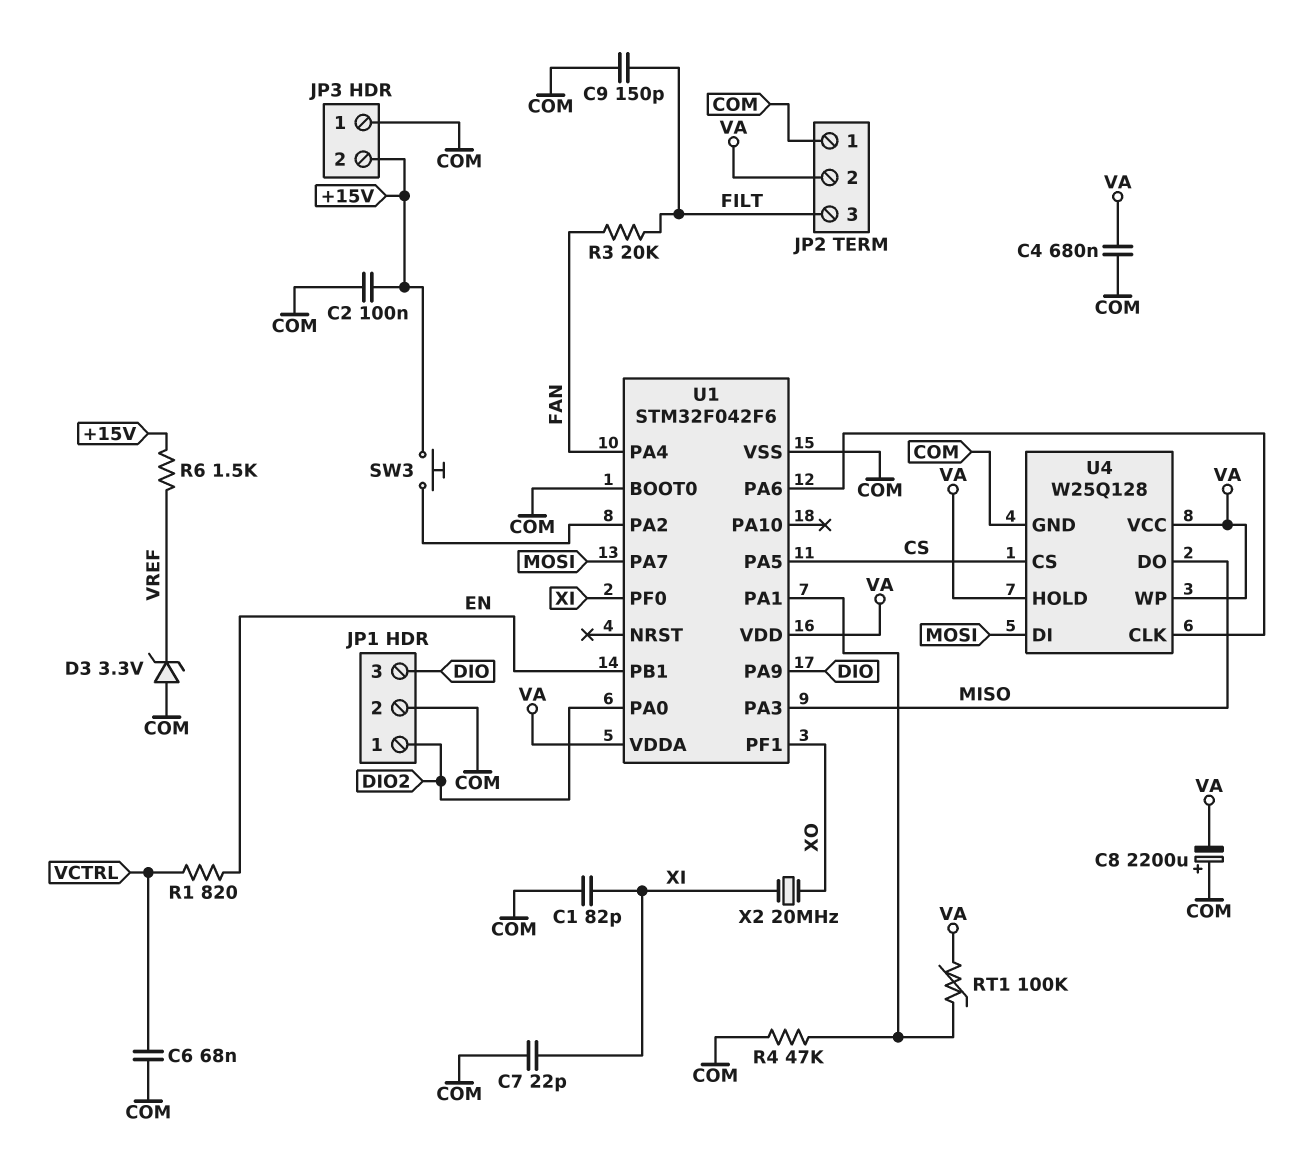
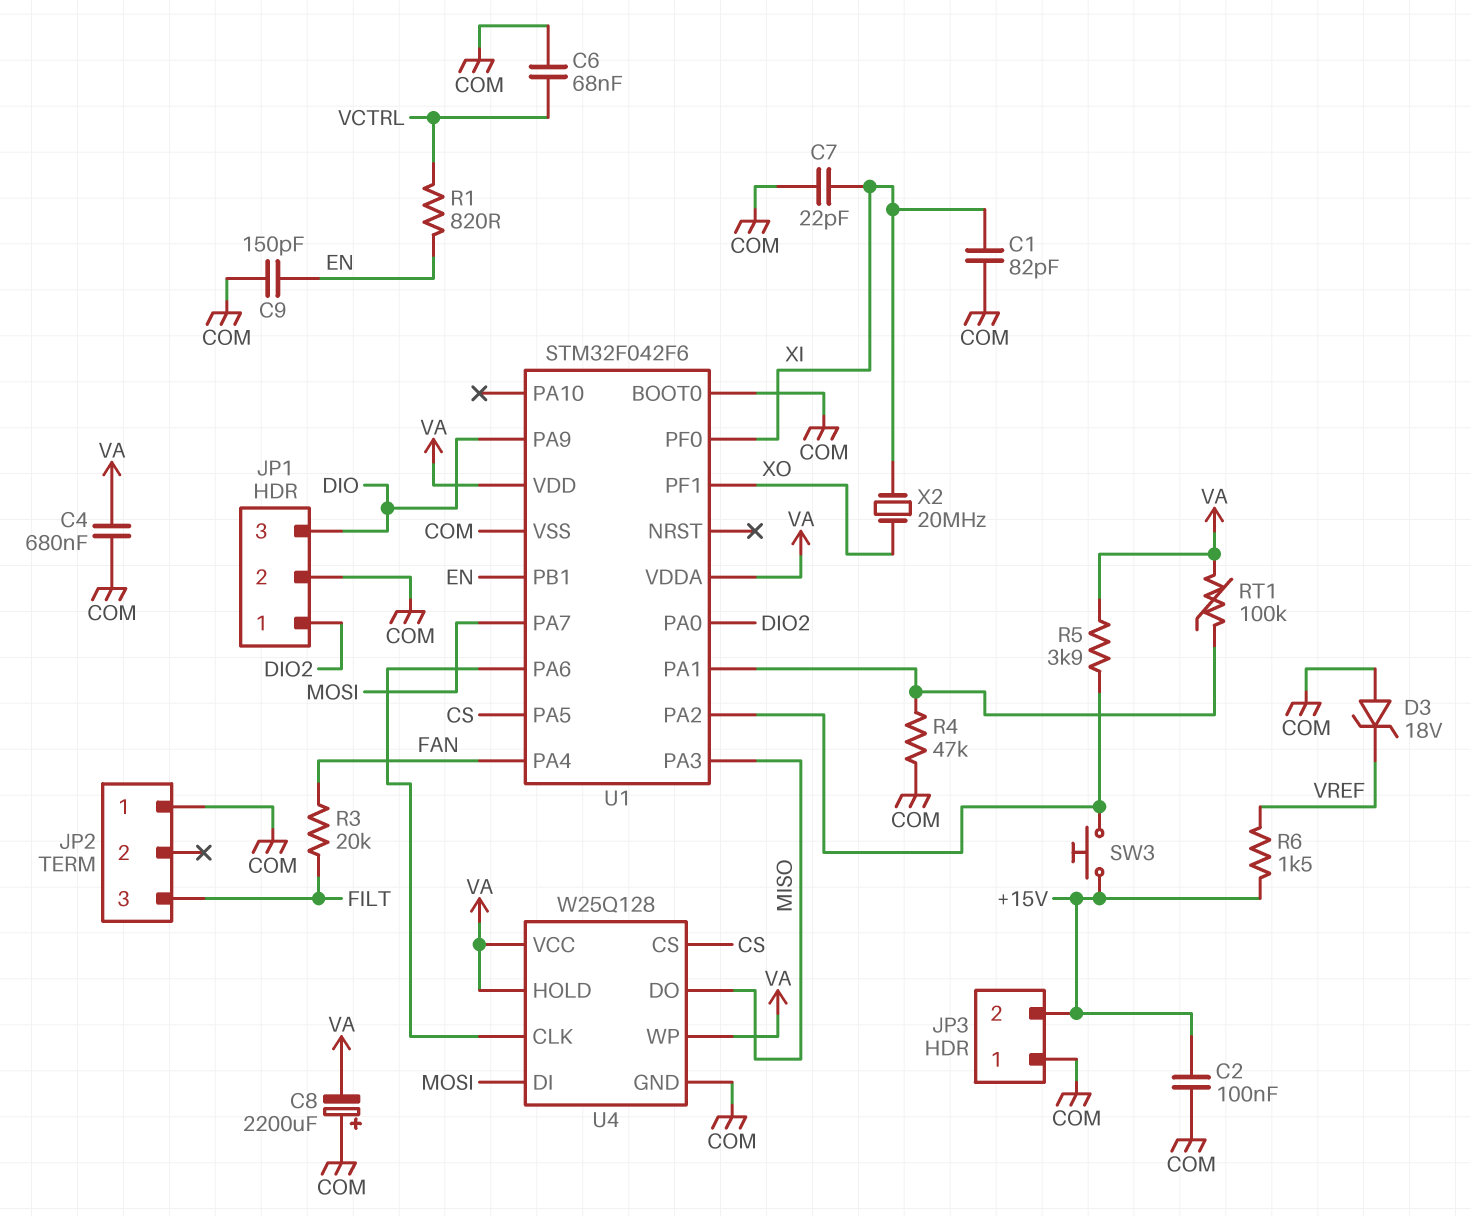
C9: 150pF (COM, FILT) -> 150pF (COM, EN)
D3: zener 3.3V (A COM, K VREF) -> zener 18V (A COM, K VREF)
JP2 pin 2: VA -> none
R5: none -> 3.9k (U1/PA2, VA)

